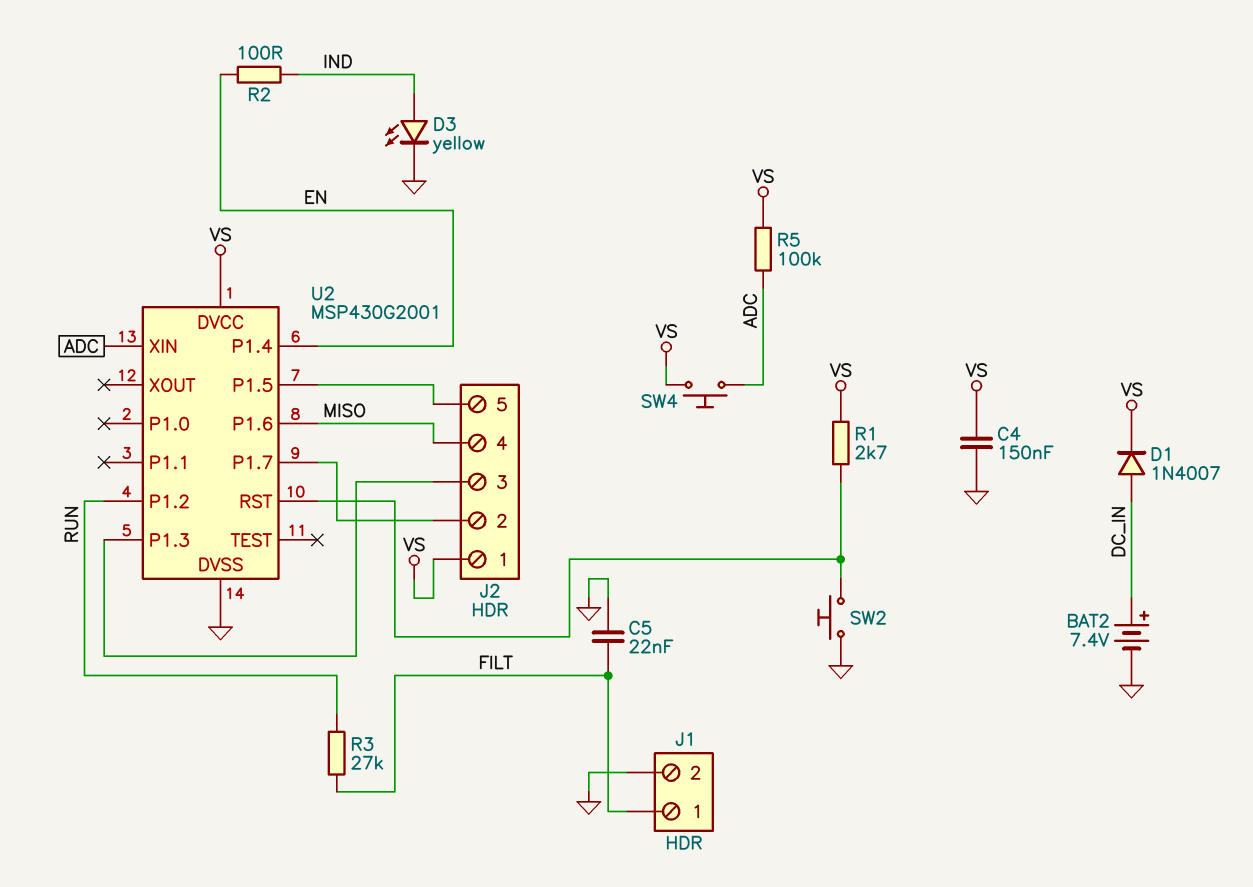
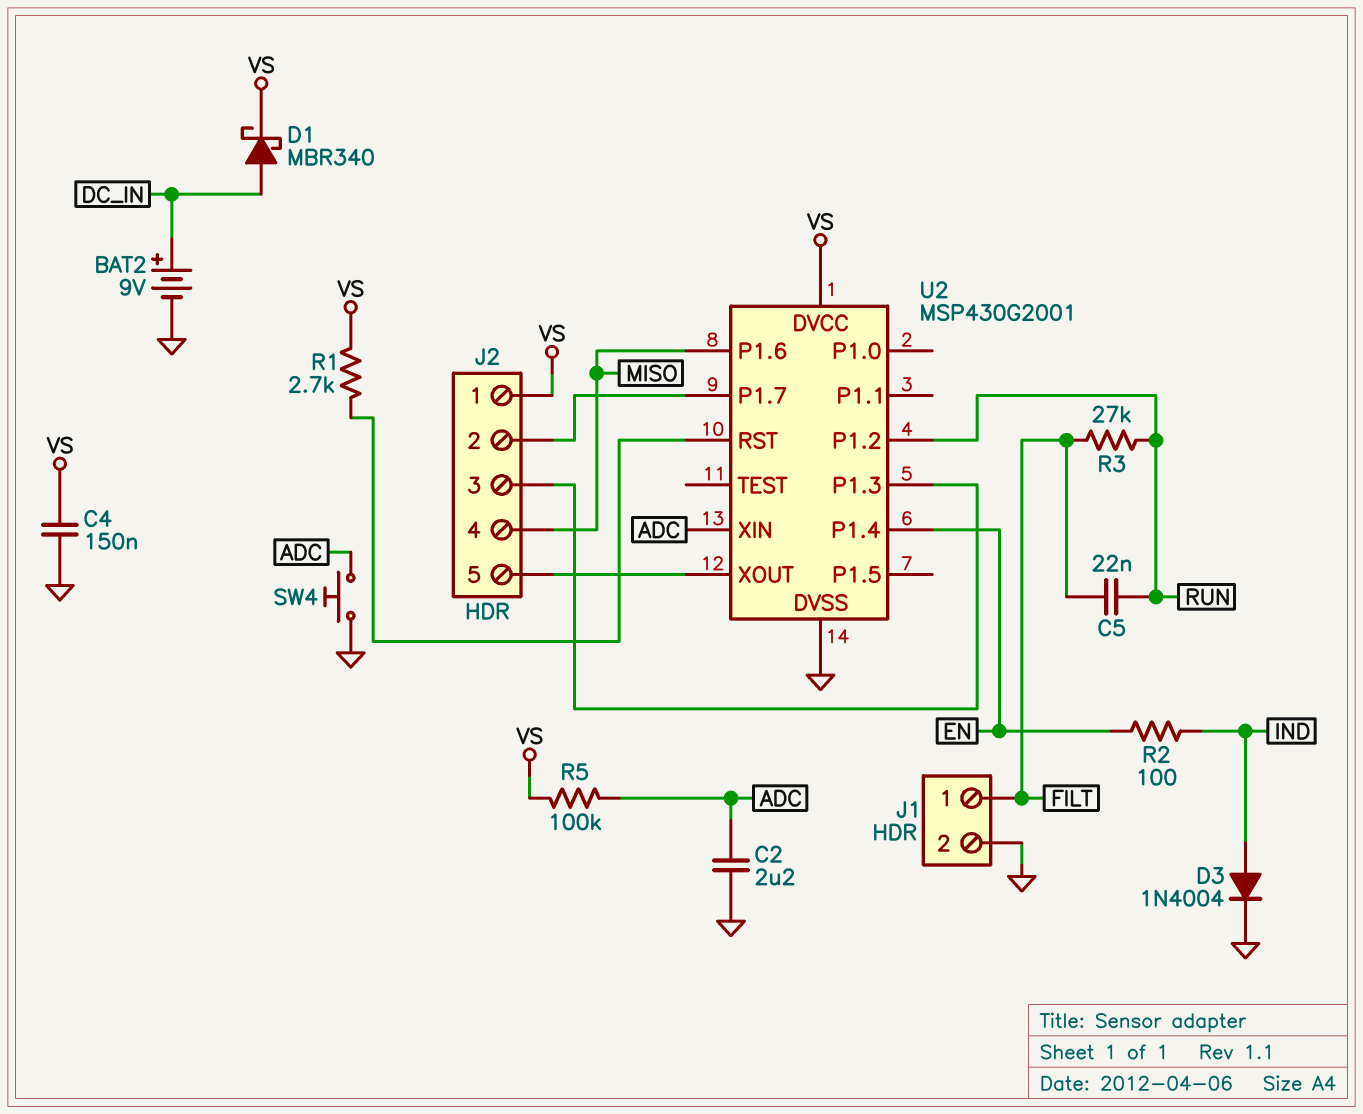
BAT2: 7.4V (plus DC_IN, minus GND) -> 9V (plus DC_IN, minus GND)
C2: none -> 2.2uF (ADC, GND)
C5: 22nF (FILT, GND) -> 22nF (FILT, RUN)
D1: diode 1N4007 (A DC_IN, K VS) -> schottky MBR340 (A DC_IN, K VS)
D3: LED yellow (A IND, K GND) -> diode 1N4004 (A IND, K GND)
SW2: button (GND, U2/RST) -> none
SW4: button (ADC, VS) -> button (ADC, GND)
U2 pin P1.5: J2/5 -> none
U2 pin XOUT: none -> J2/5

